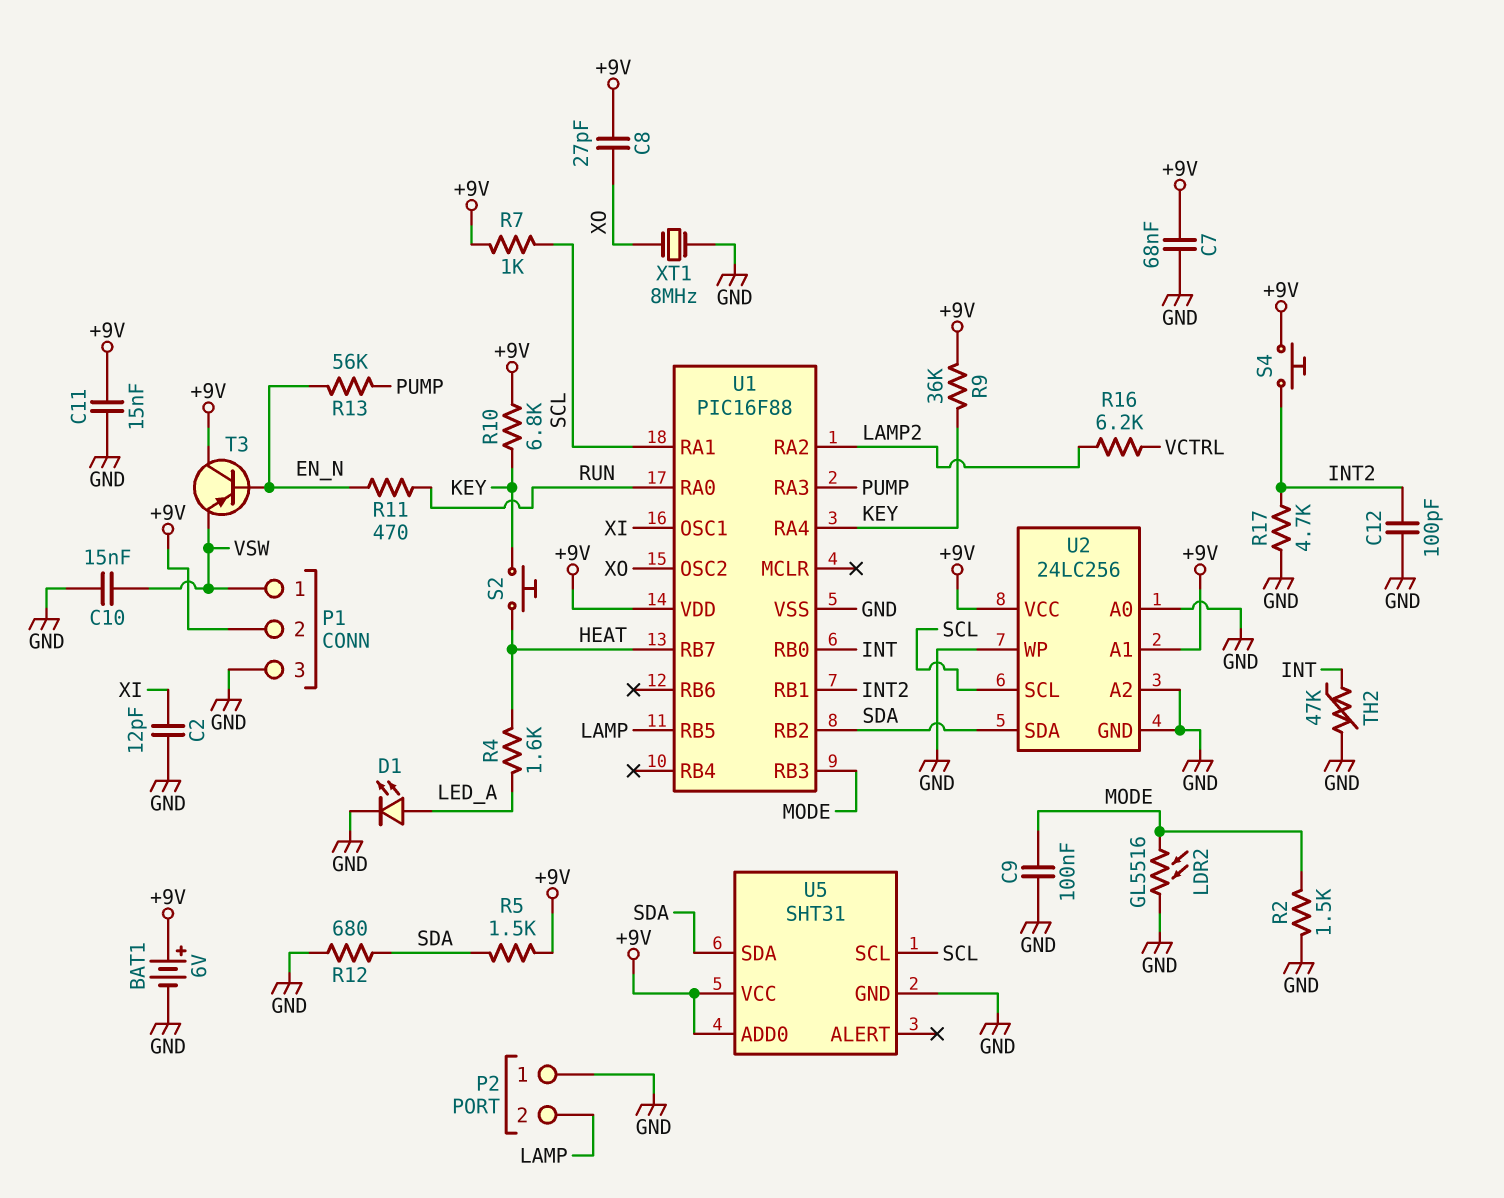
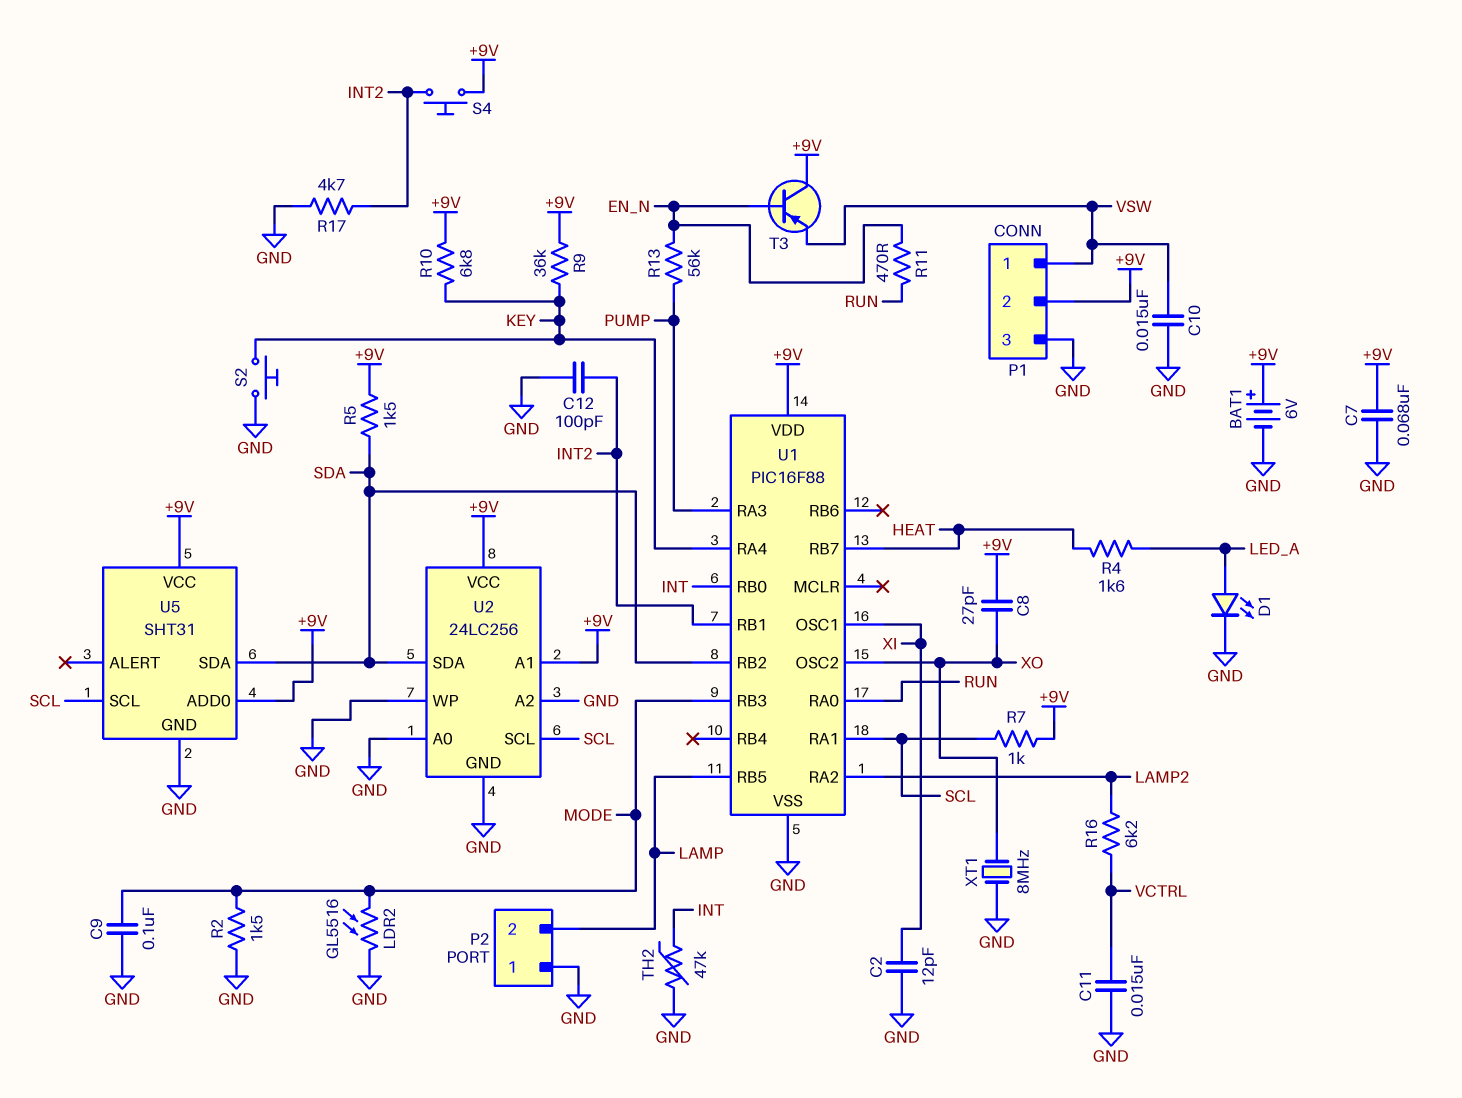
C11: 15nF (+9V, GND) -> 15nF (GND, VCTRL)
R12: 680 (GND, SDA) -> none
S2: button (HEAT, KEY) -> button (GND, KEY)

